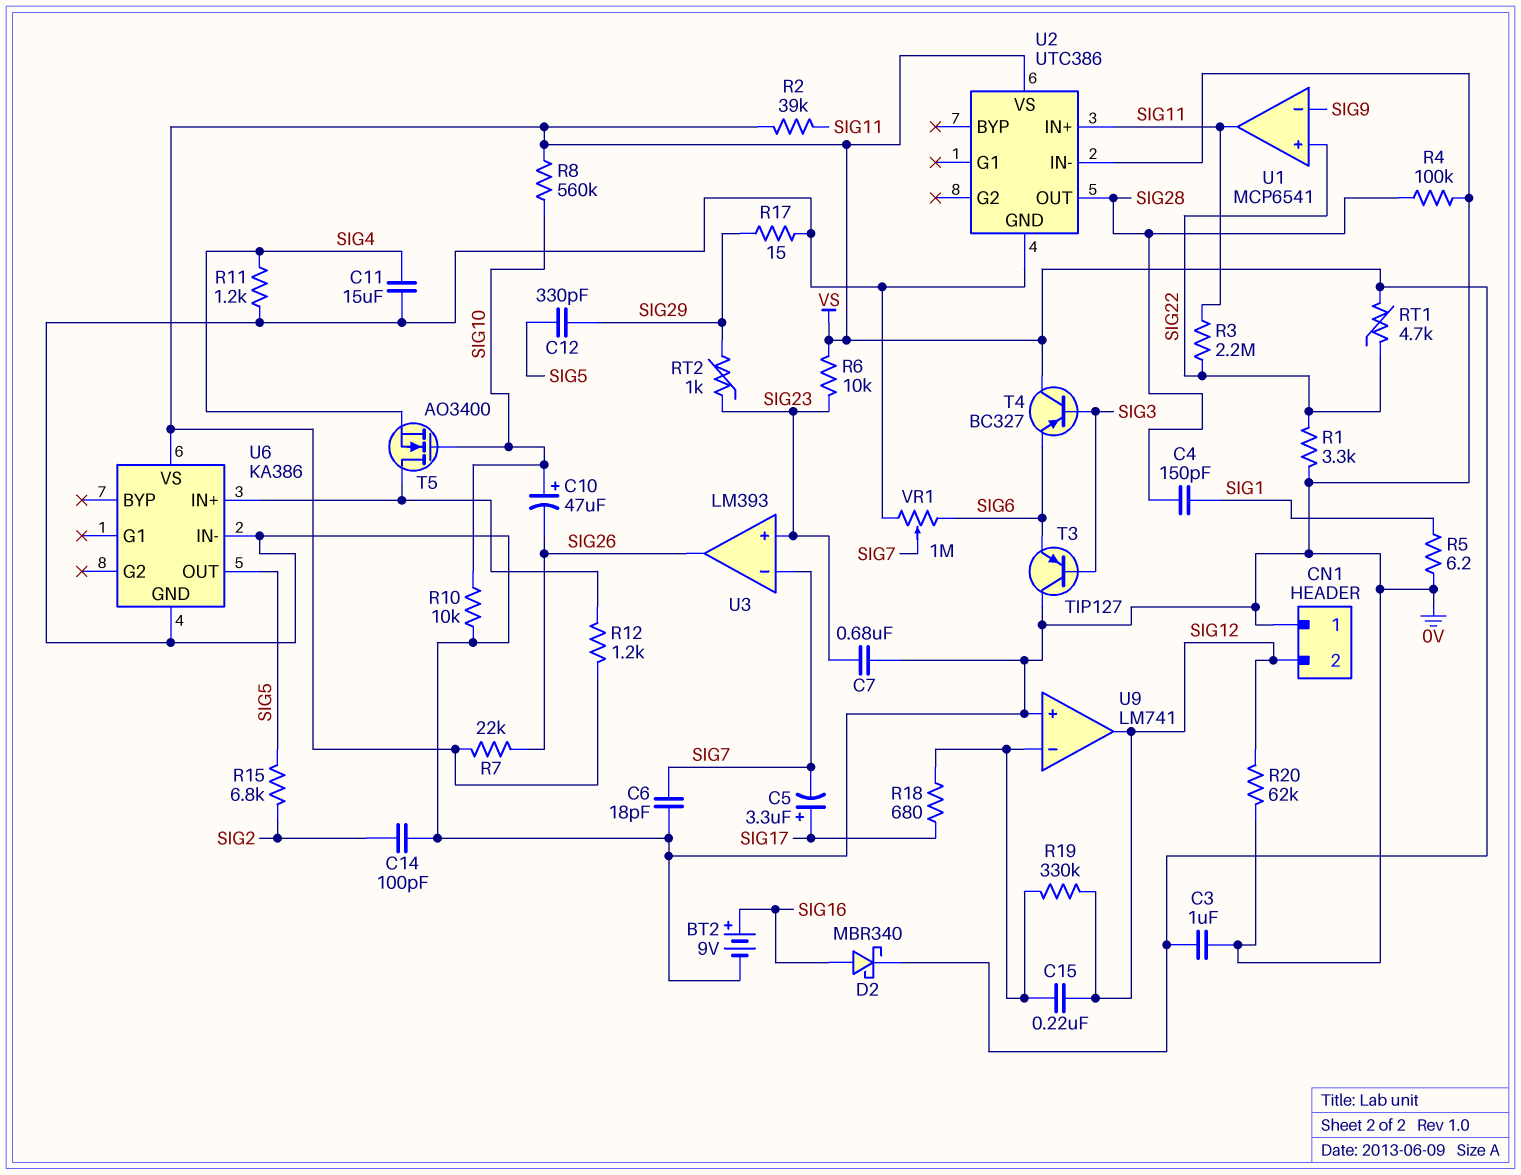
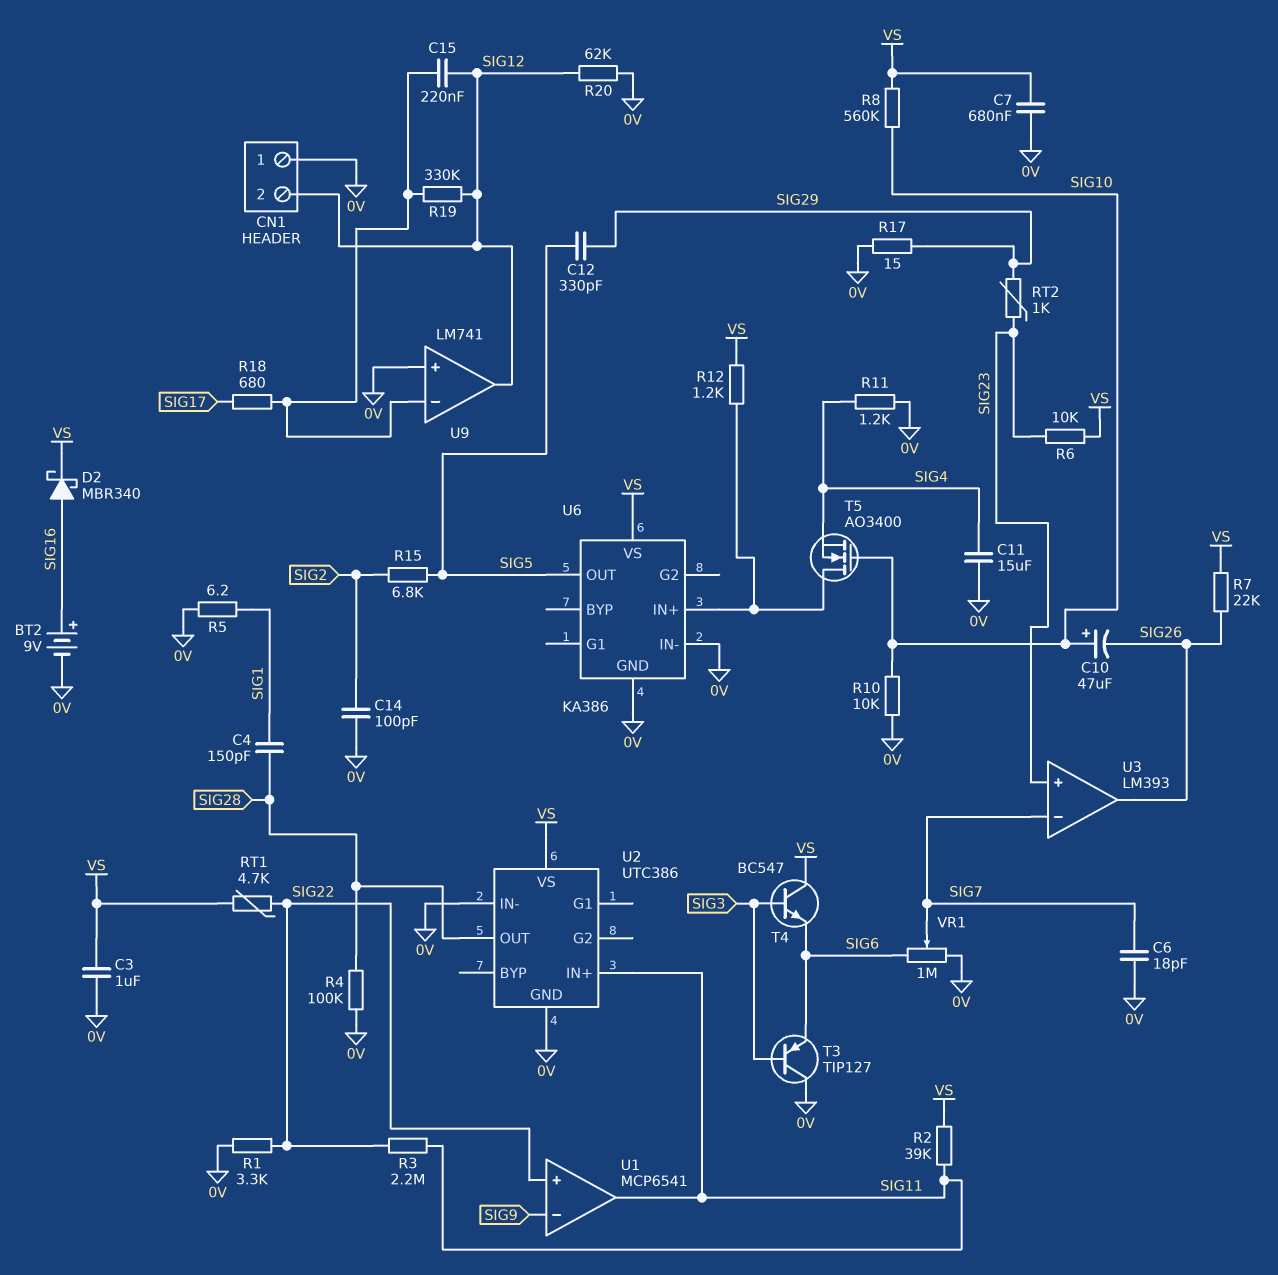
C5: 3.3uF (plus SIG17, minus SIG7) -> none
C7: 680nF (0V, SIG23) -> 680nF (0V, VS)
T4: PNP BC327 (B SIG3, C VS, E SIG6) -> NPN BC547 (B SIG3, C VS, E SIG6)

